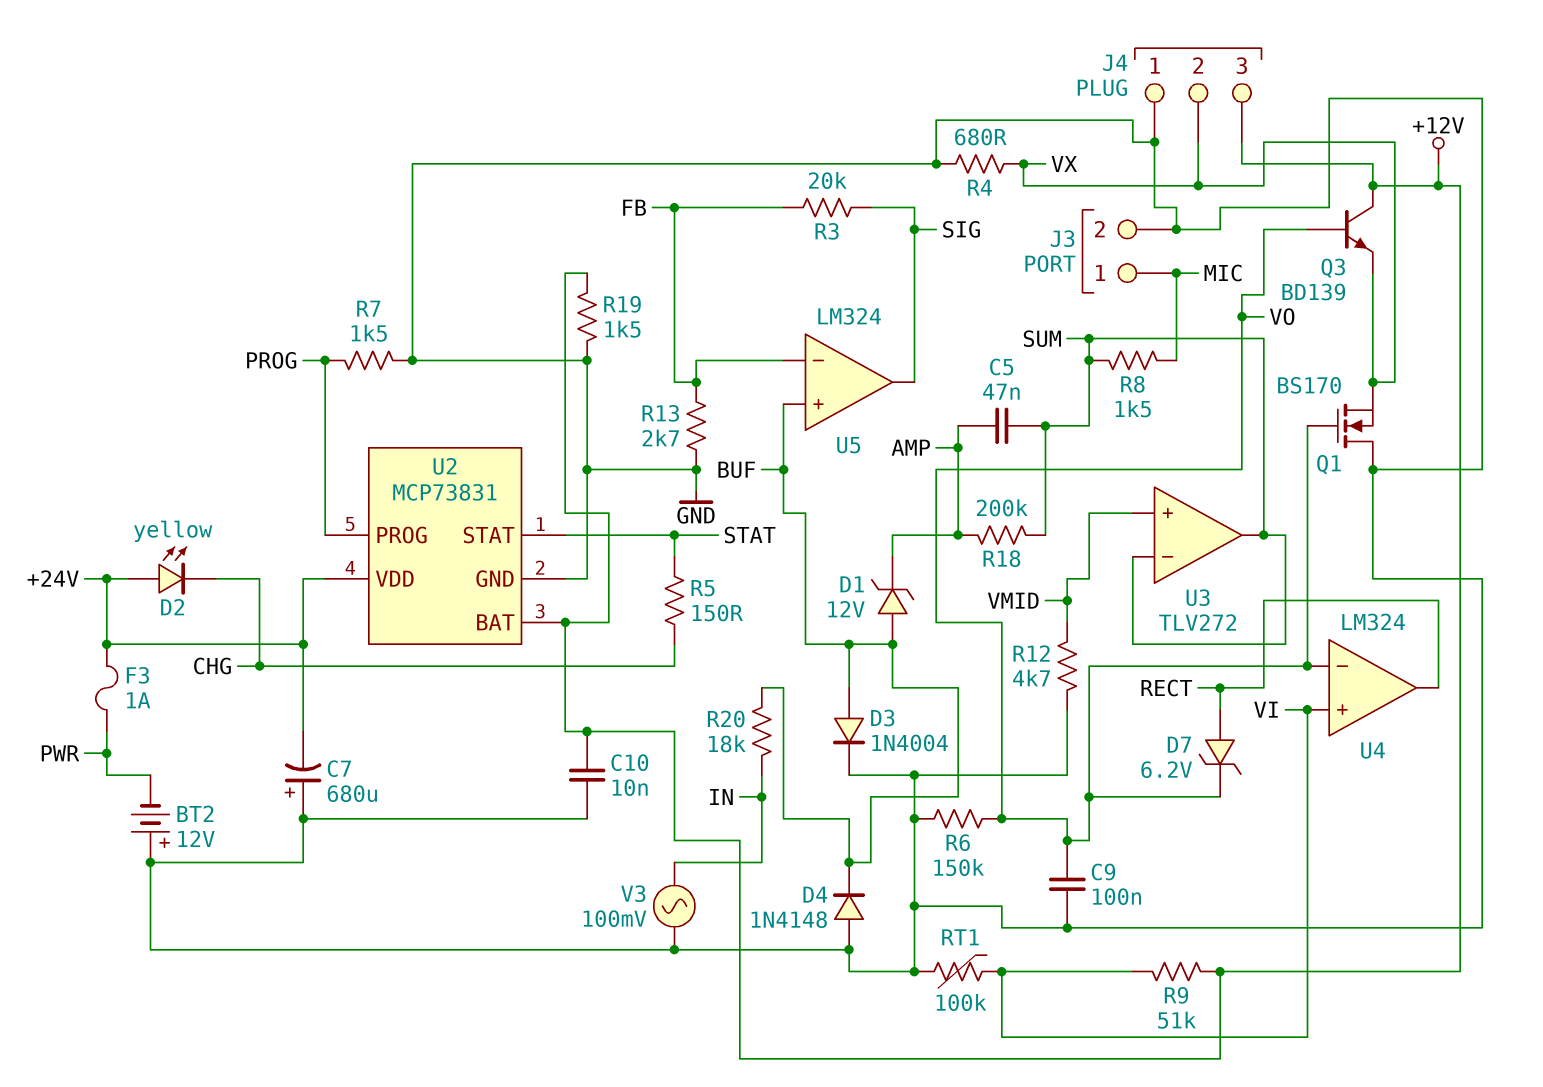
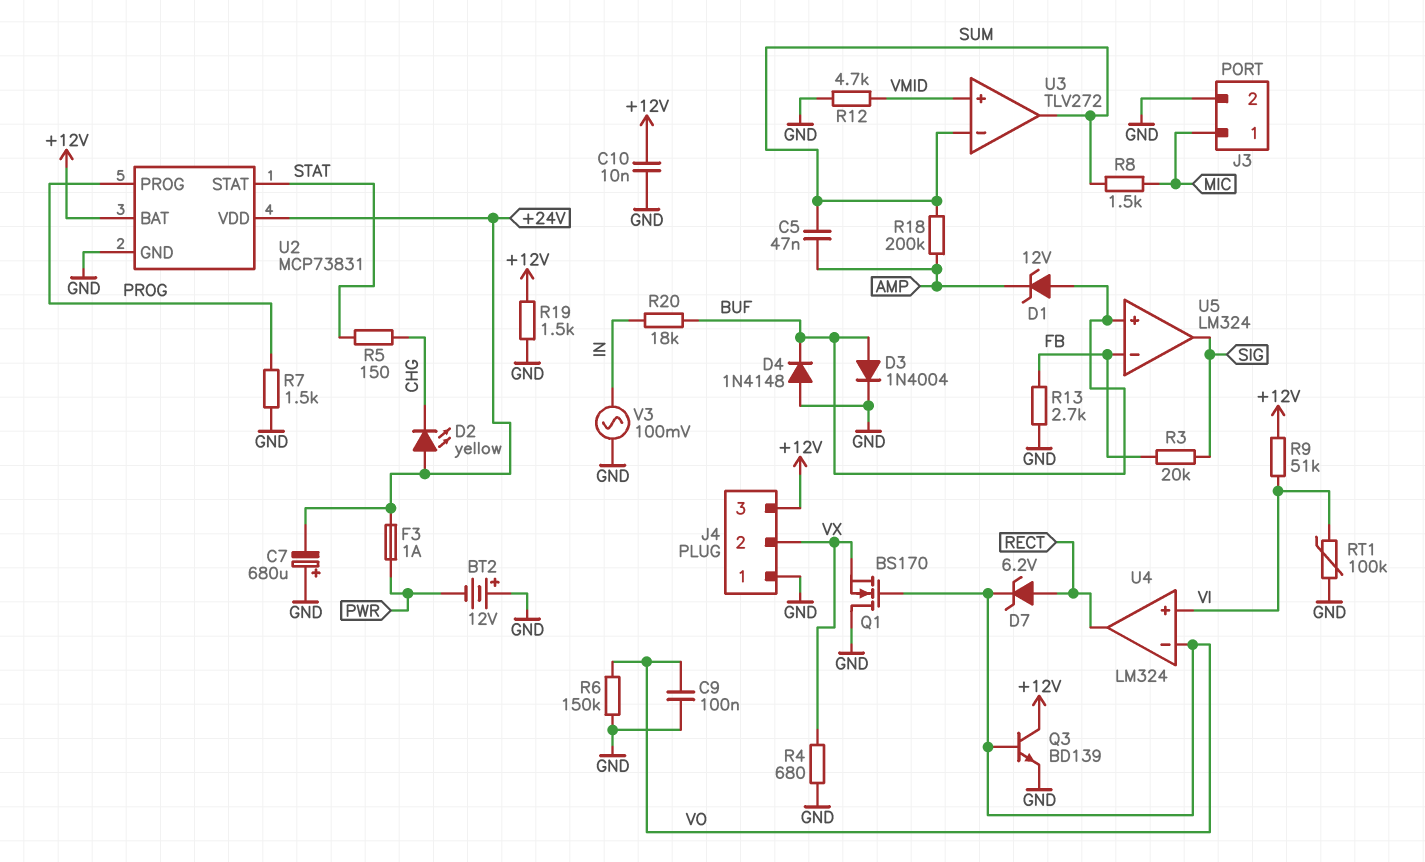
Q3: NPN BD139 (B VO, C +12V, E VX) -> NPN BD139 (B VO, C +12V, E GND)

